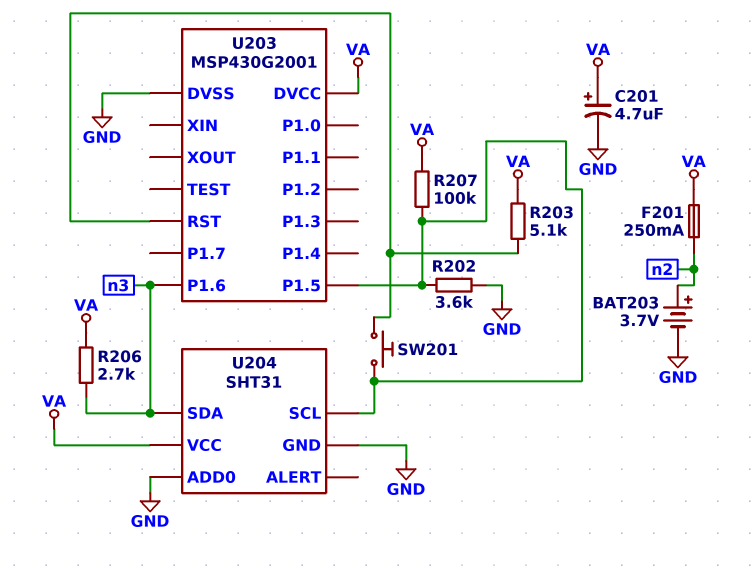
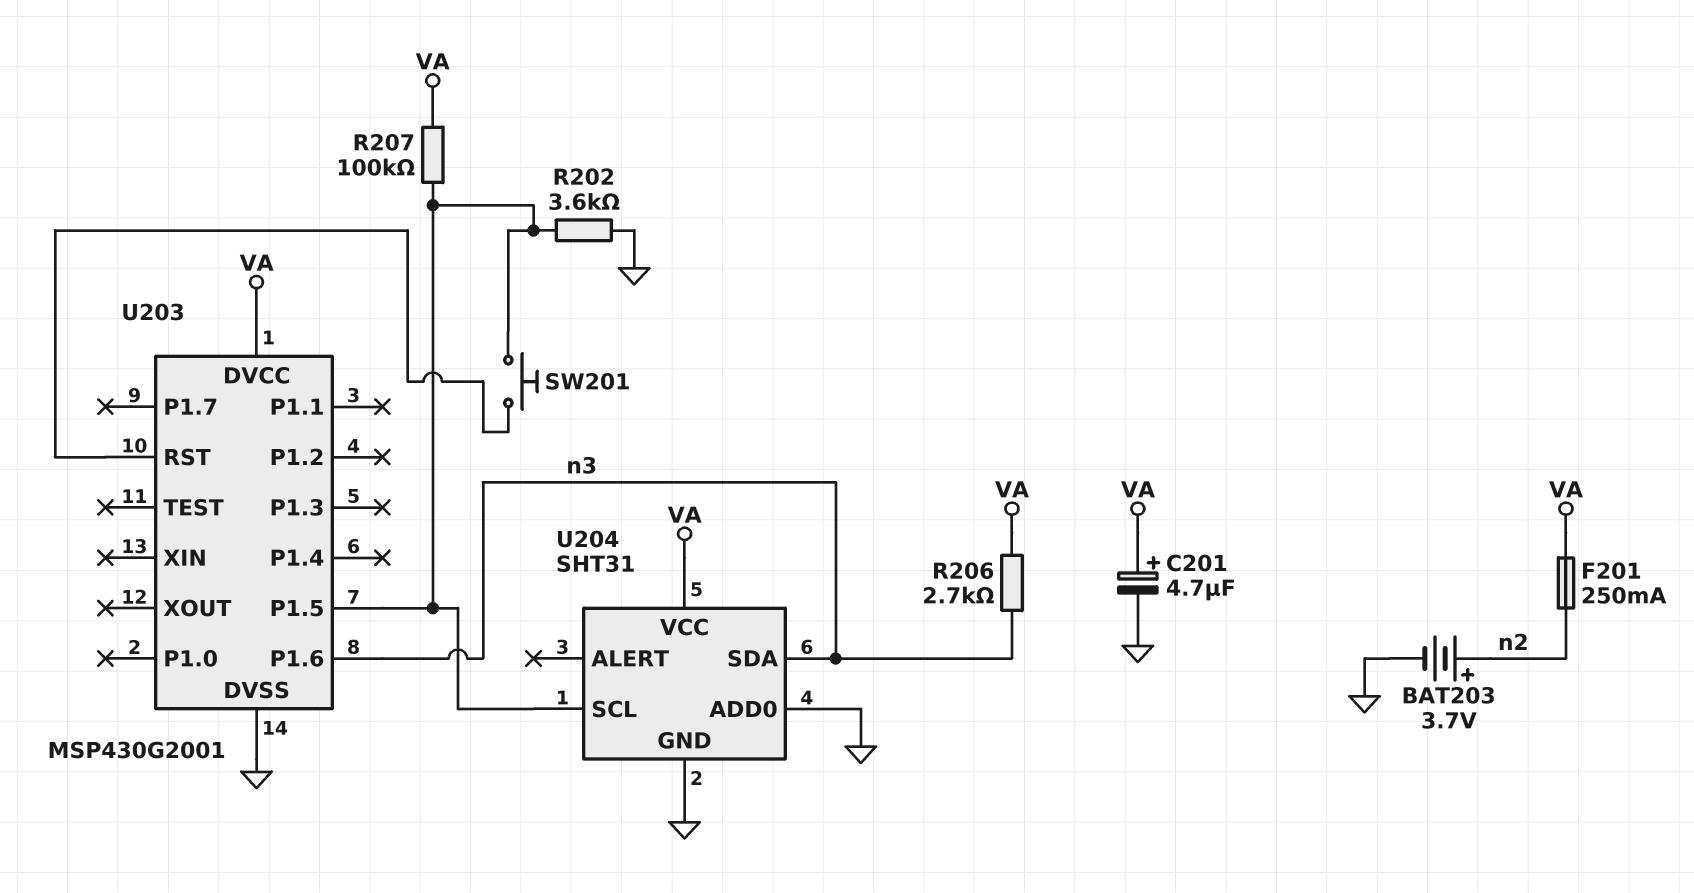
R203: 5.1k (U203/RST, VA) -> none

